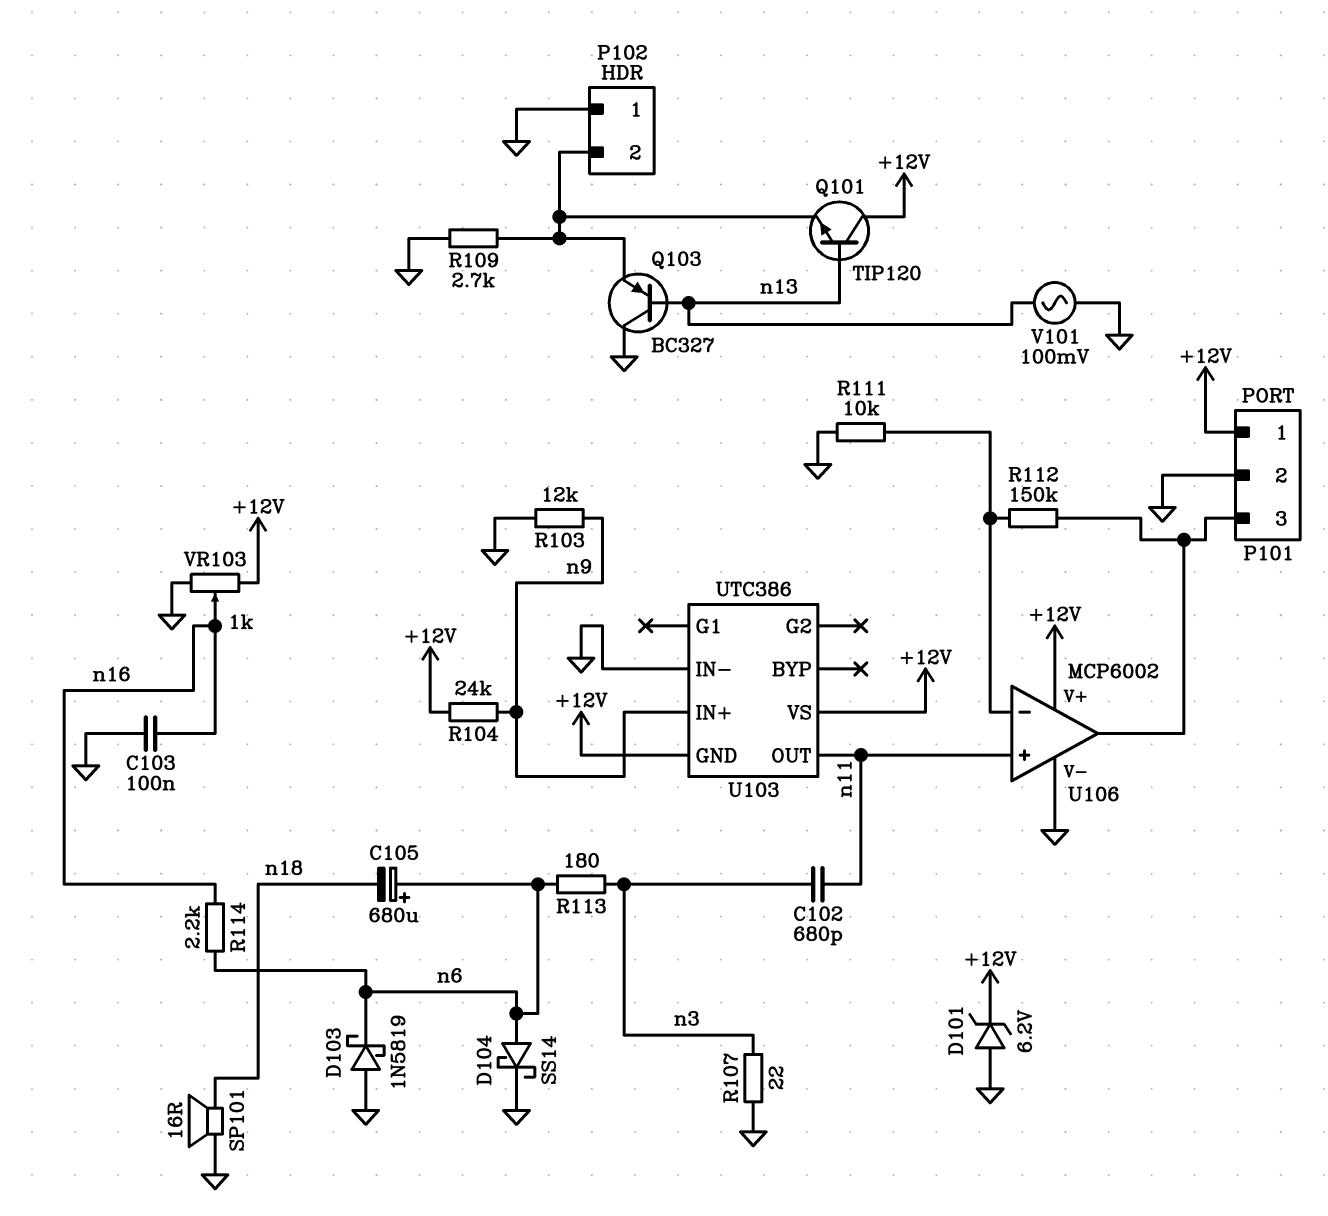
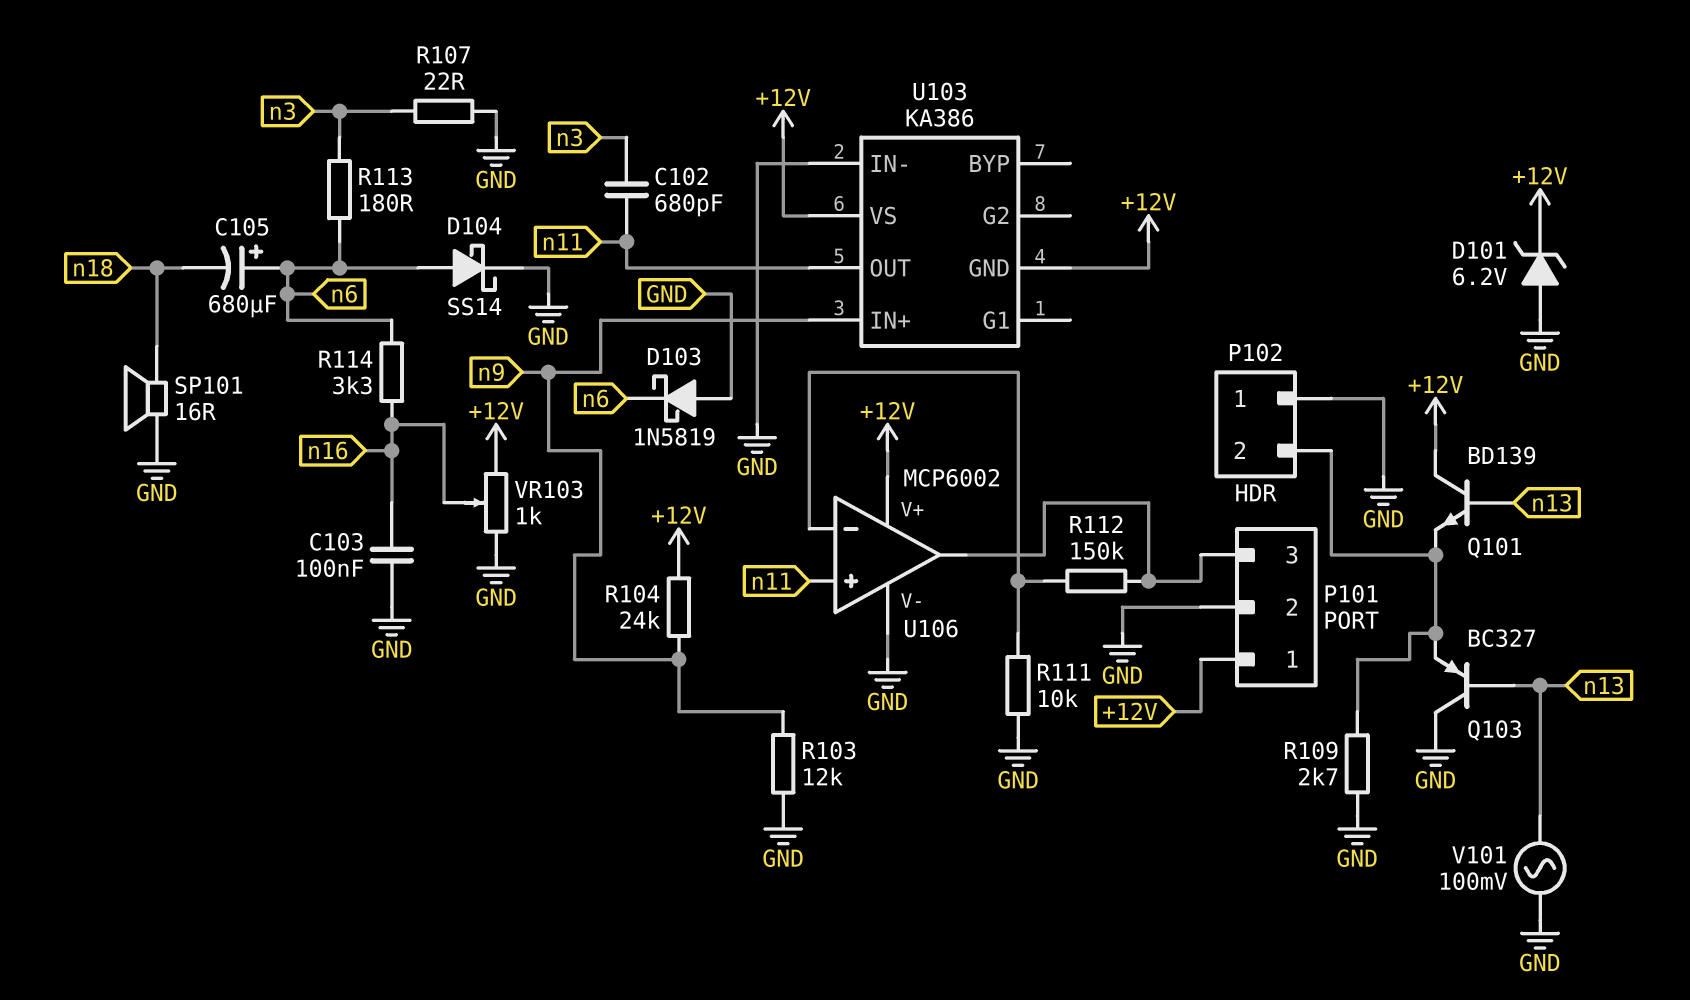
Q101: NPN TIP120 (B n13, C +12V, E P102/2) -> NPN BD139 (B n13, C +12V, E P102/2)
R114: 2.2k (n6, n16) -> 3.3k (n6, n16)
U103: UTC386 -> KA386

